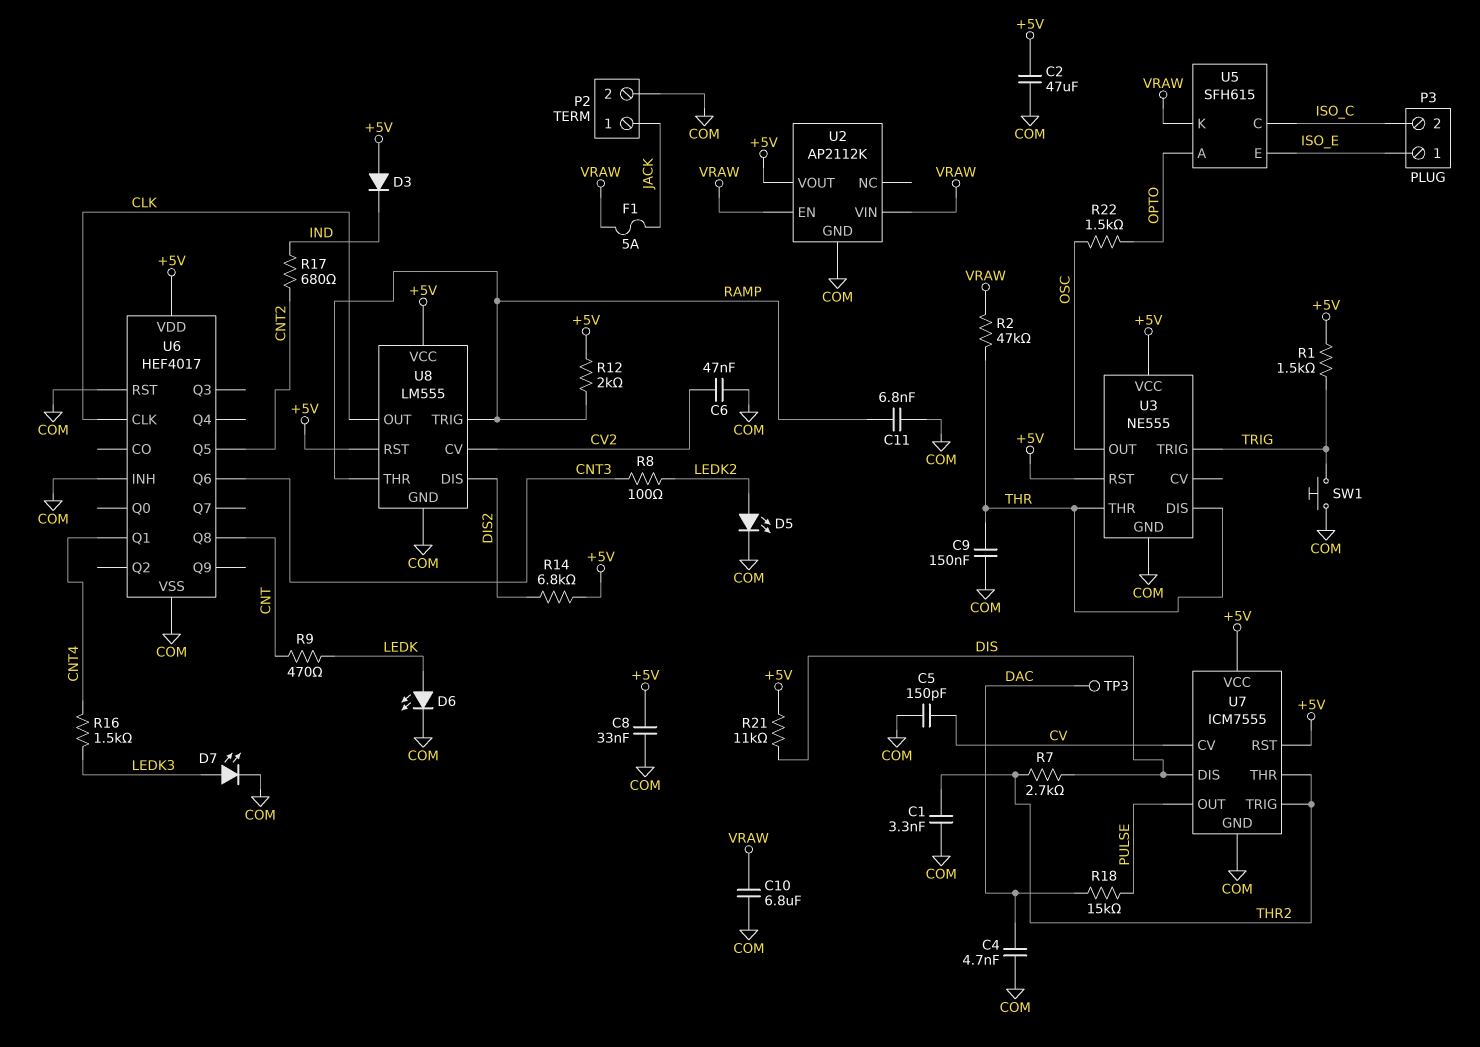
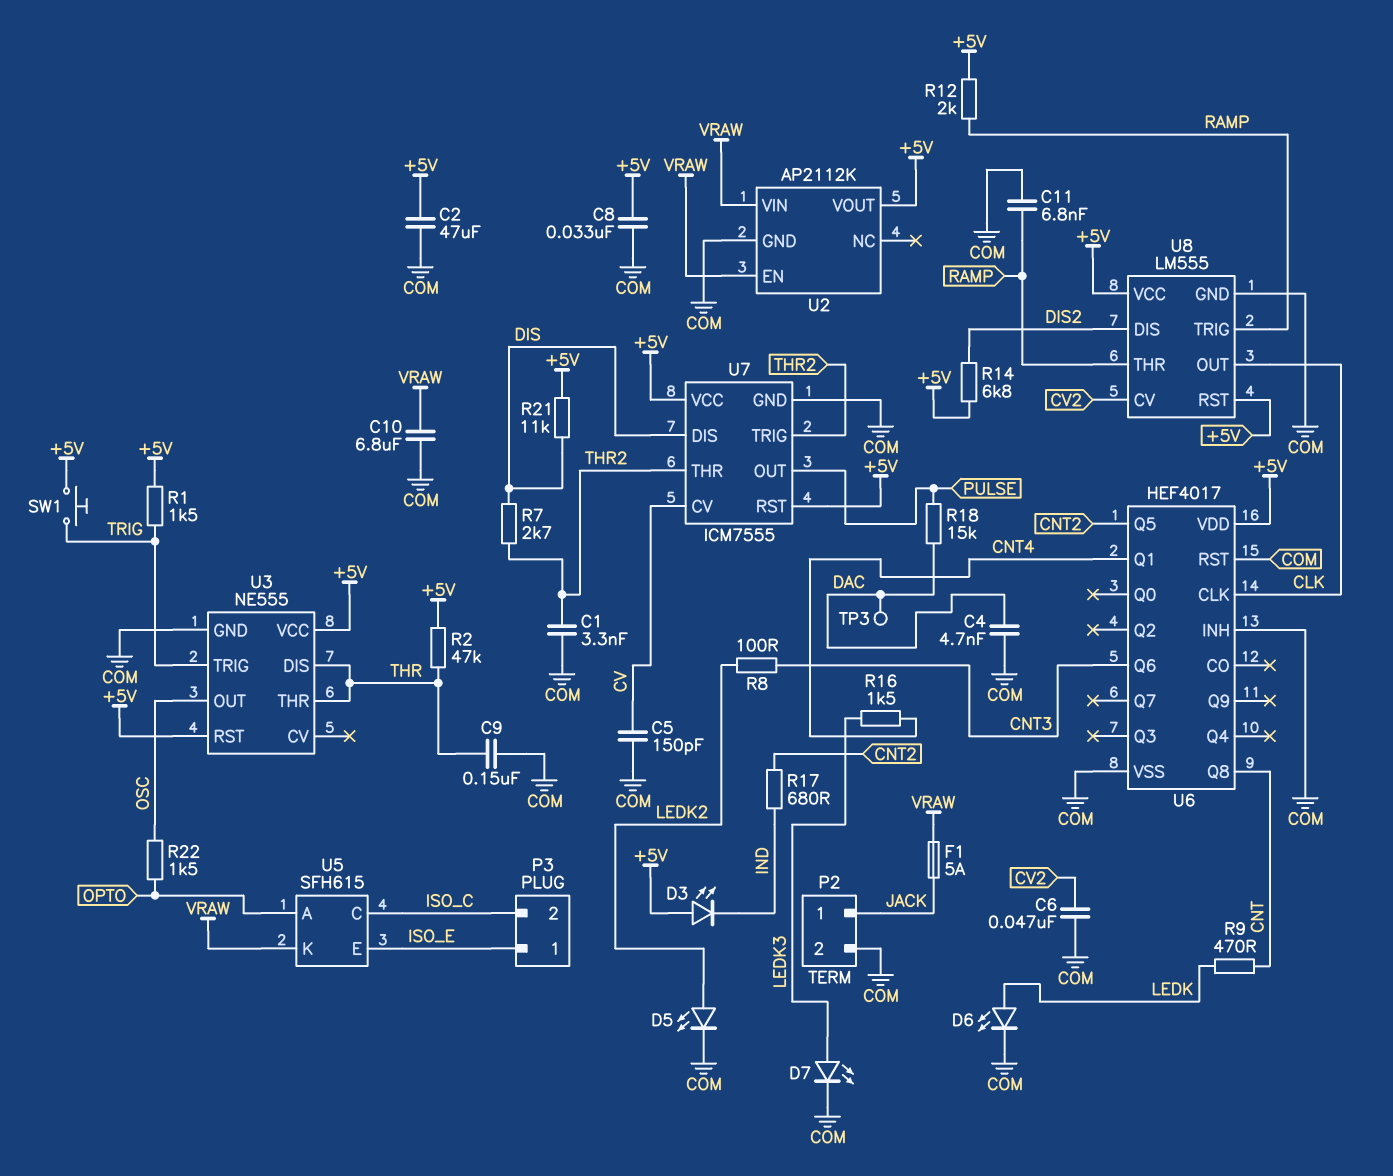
D3: diode (A +5V, K IND) -> LED (A +5V, K IND)
R2: 47k (THR, VRAW) -> 47k (+5V, THR)
SW1: button (COM, TRIG) -> button (+5V, TRIG)

